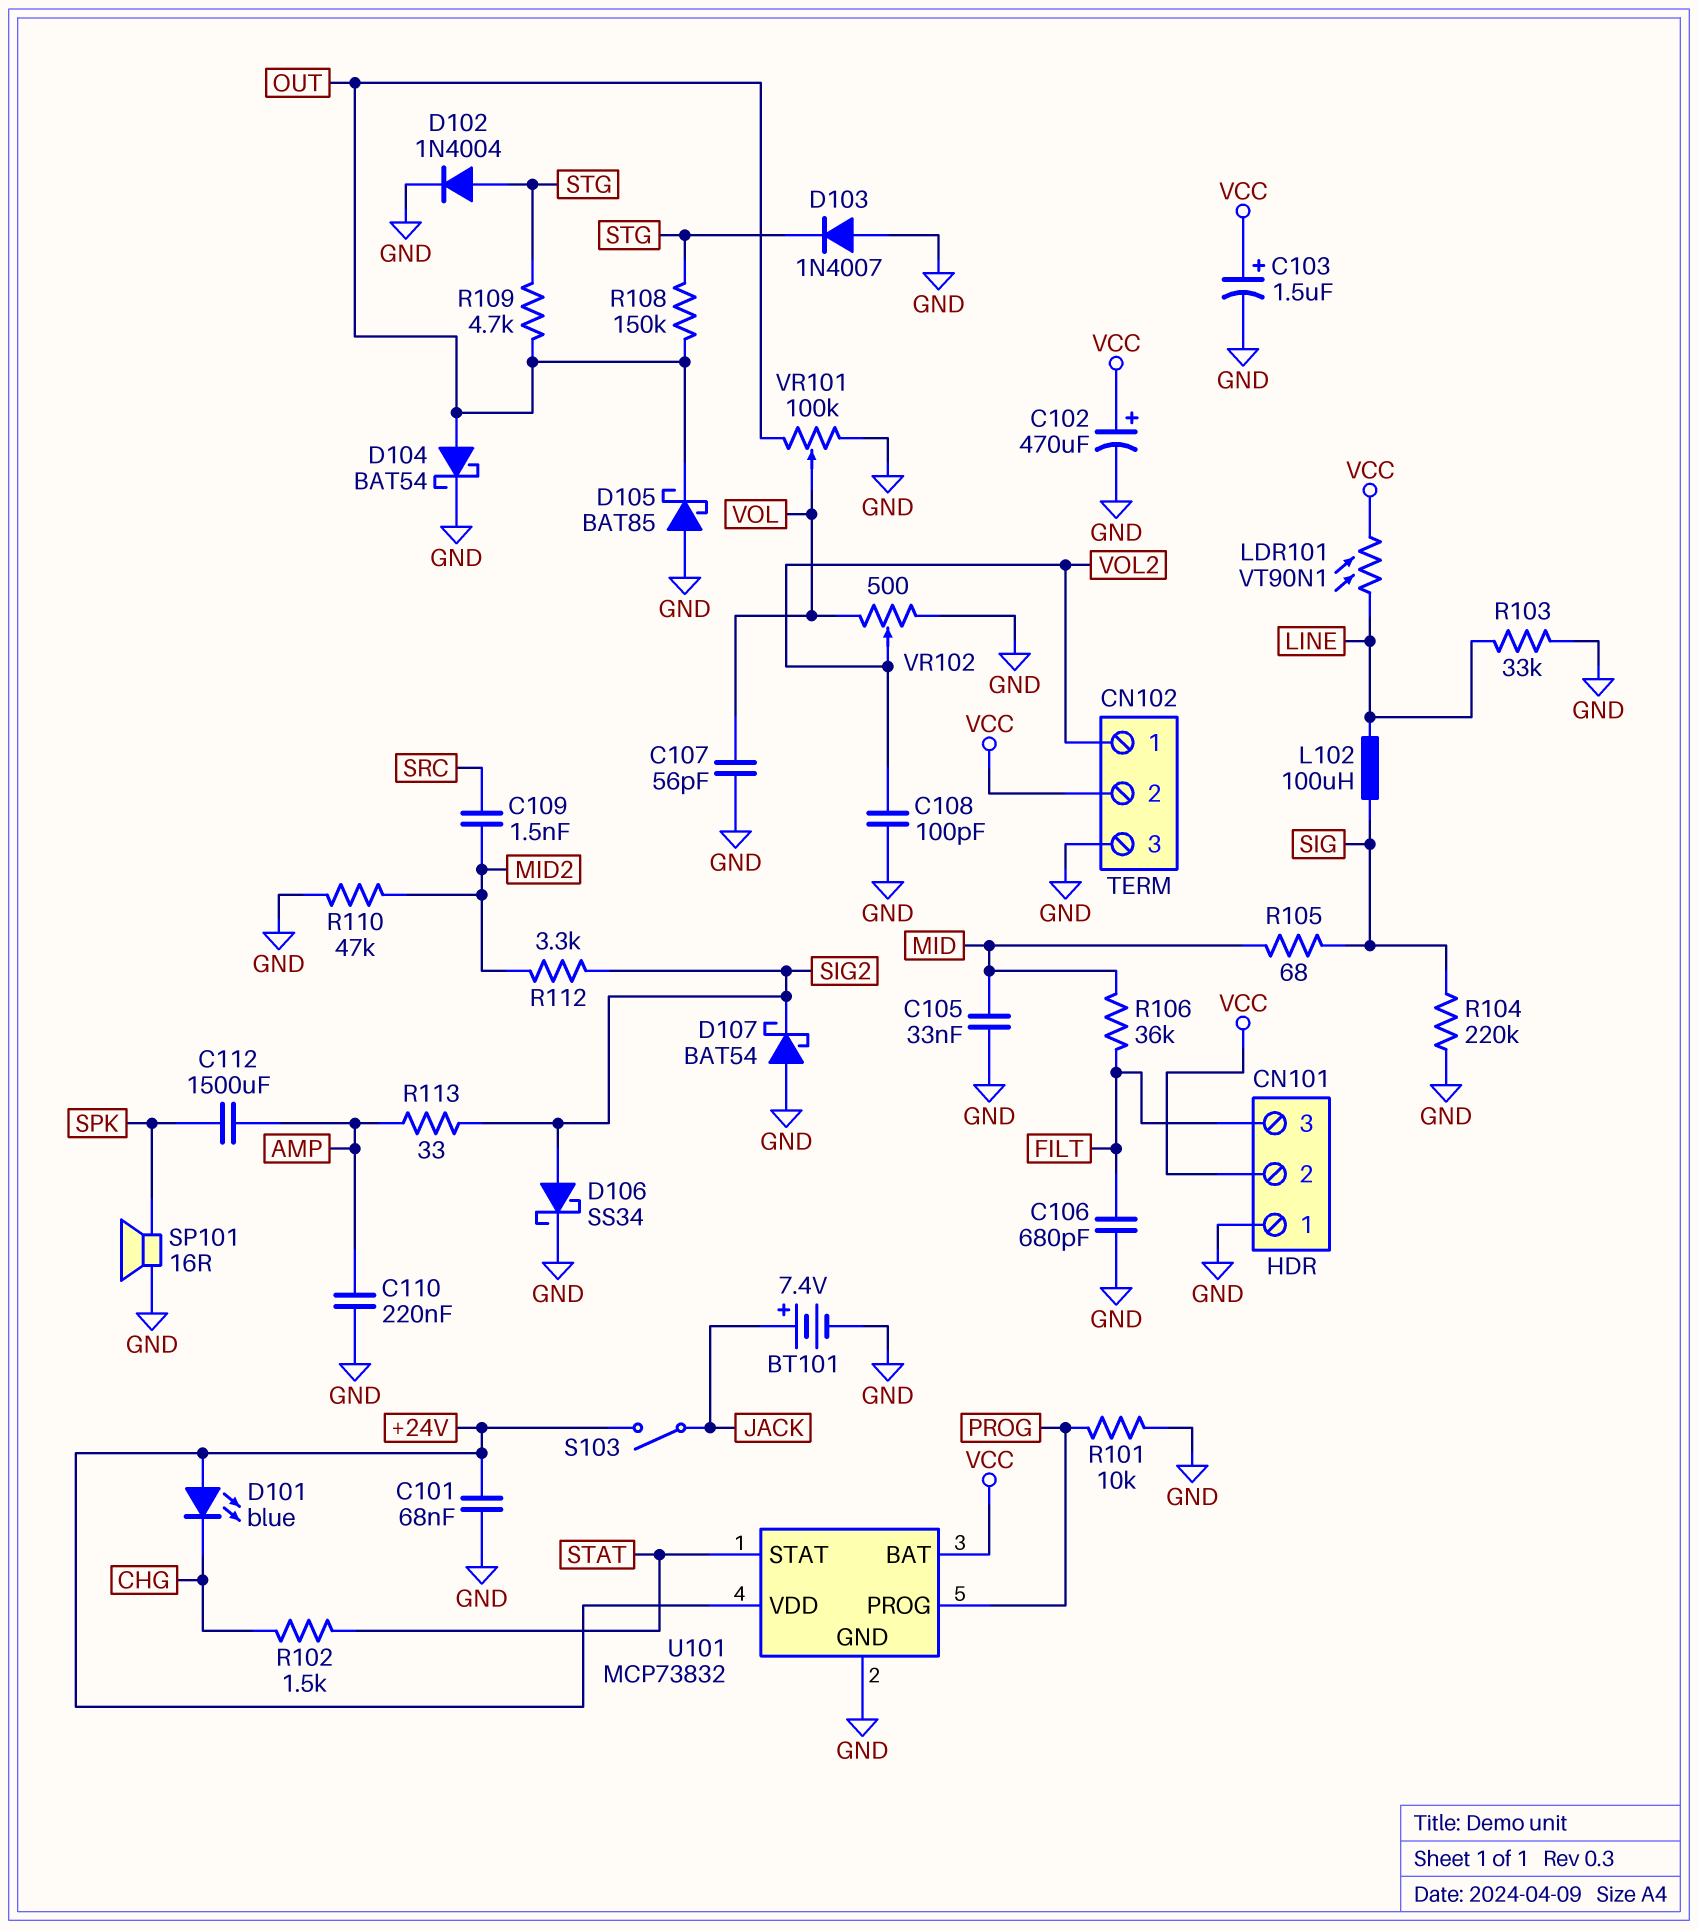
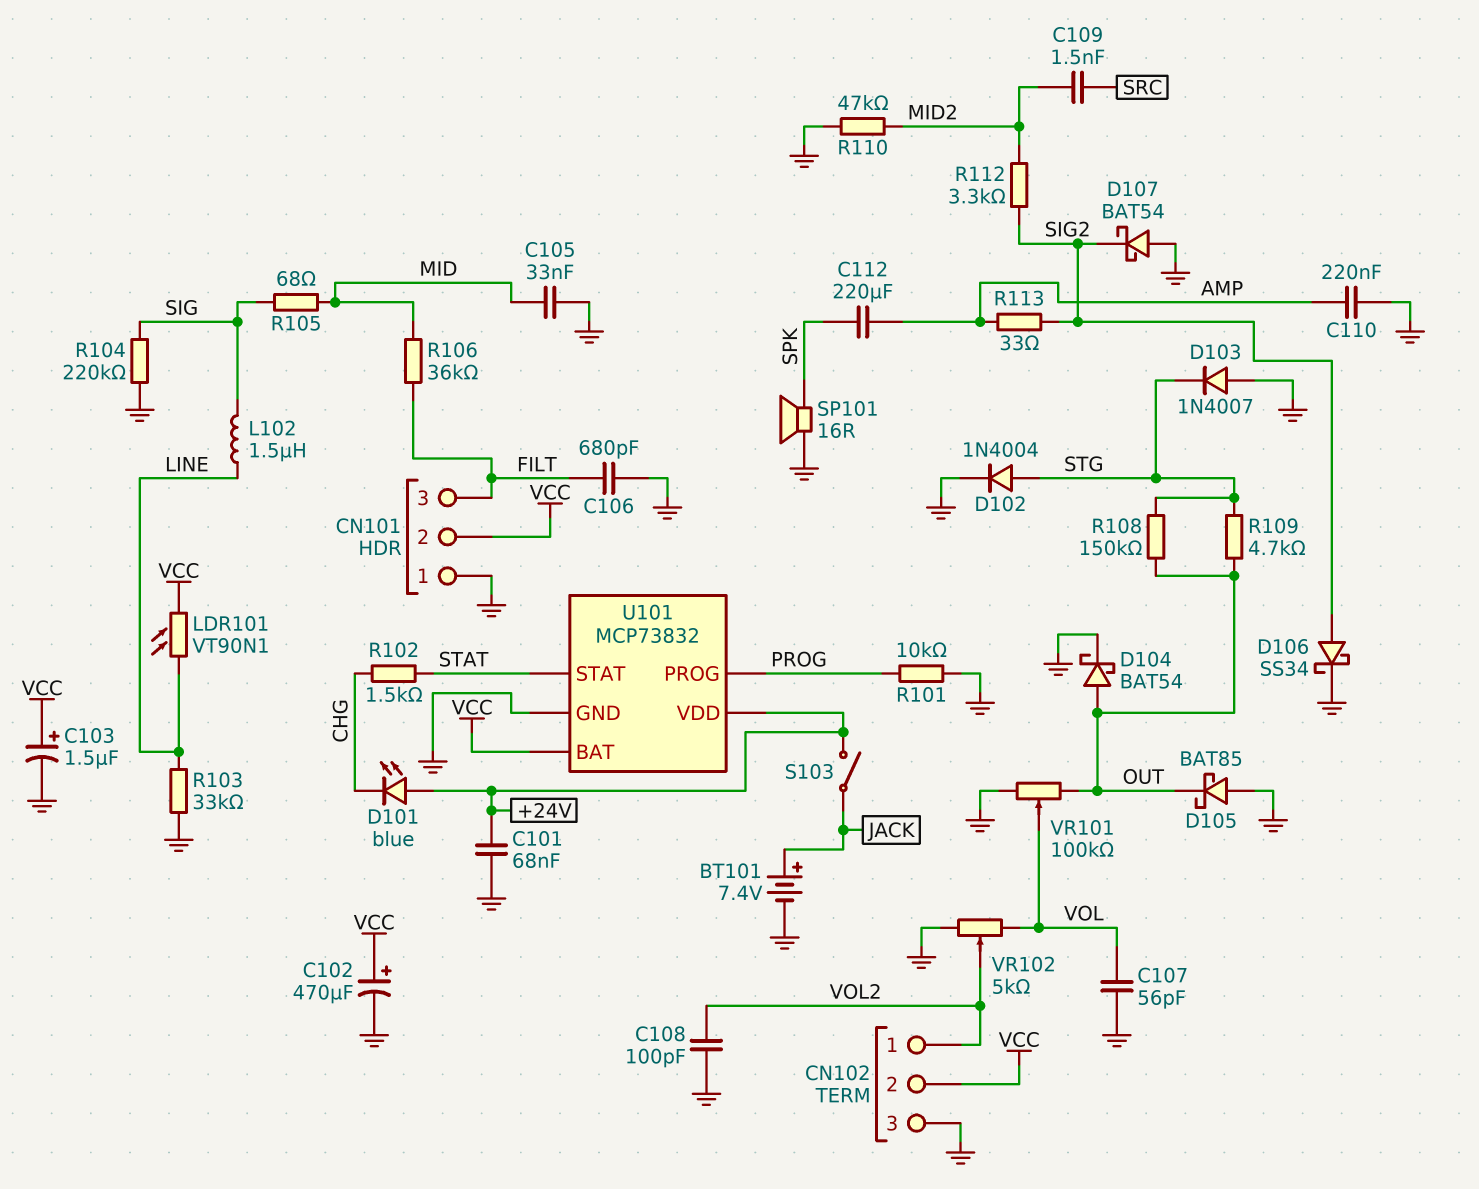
C112: 1500uF (AMP, SPK) -> 220uF (AMP, SPK)
L102: 100uH (LINE, SIG) -> 1.5uH (LINE, SIG)
VR102: 500 (GND, VOL, wiper VOL2) -> 5k (GND, VOL, wiper VOL2)

